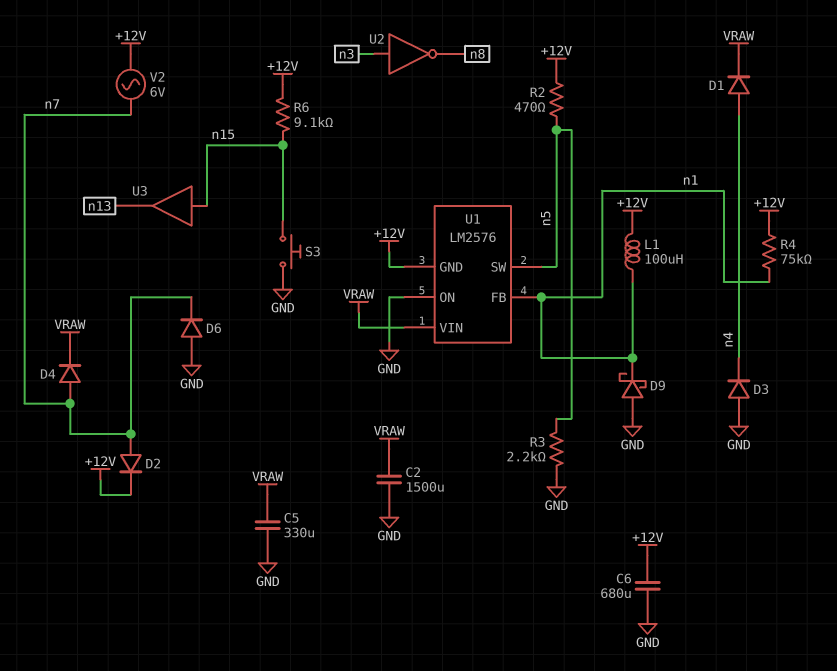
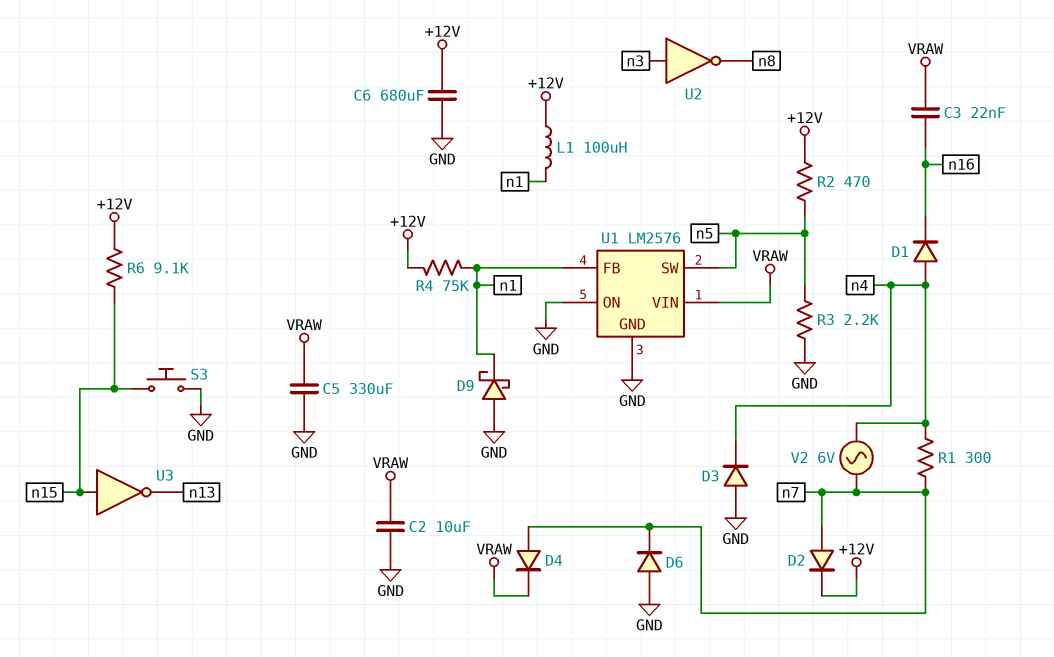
C2: 1500uF (GND, VRAW) -> 10uF (GND, VRAW)
C3: none -> 22nF (VRAW, n16)
D1: diode (A n4, K VRAW) -> diode (A n4, K n16)
R1: none -> 300 (n4, n7)
U1 pin GND: +12V -> GND
U3: buffer (in n15, out n13) -> NOT (in n15, out n13)
V2: AC 6V (+12V, n7) -> AC 6V (n4, n7)

